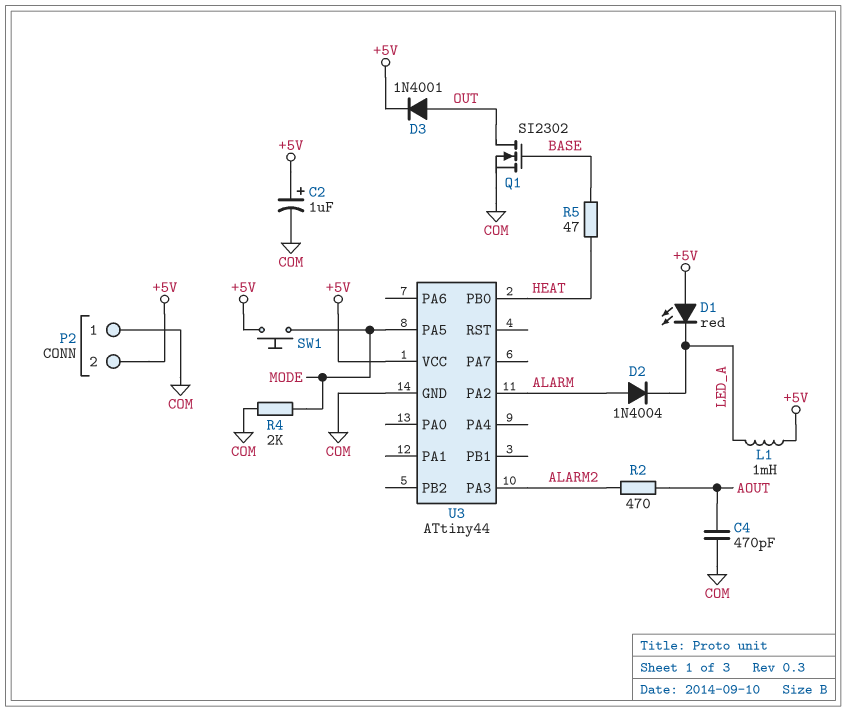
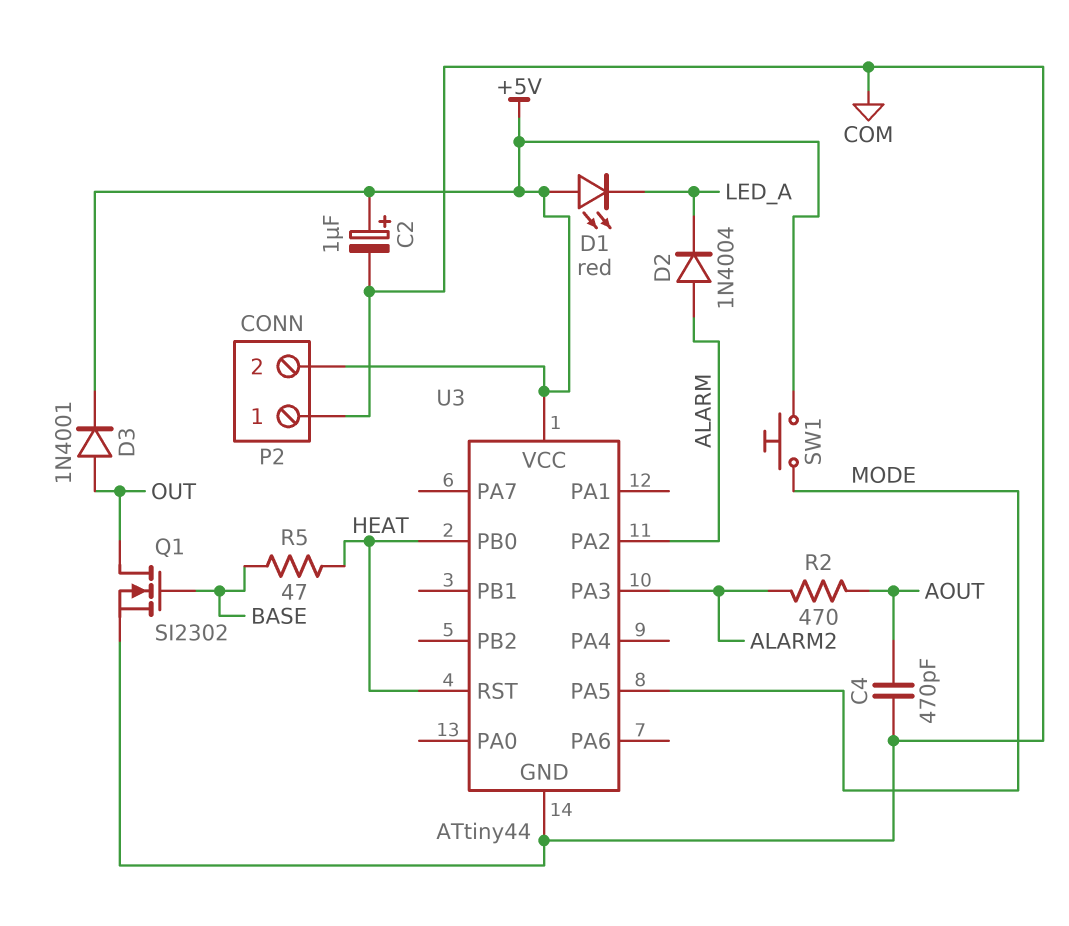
L1: 1mH (+5V, LED_A) -> none
R4: 2k (COM, MODE) -> none
U3 pin RST: none -> HEAT

